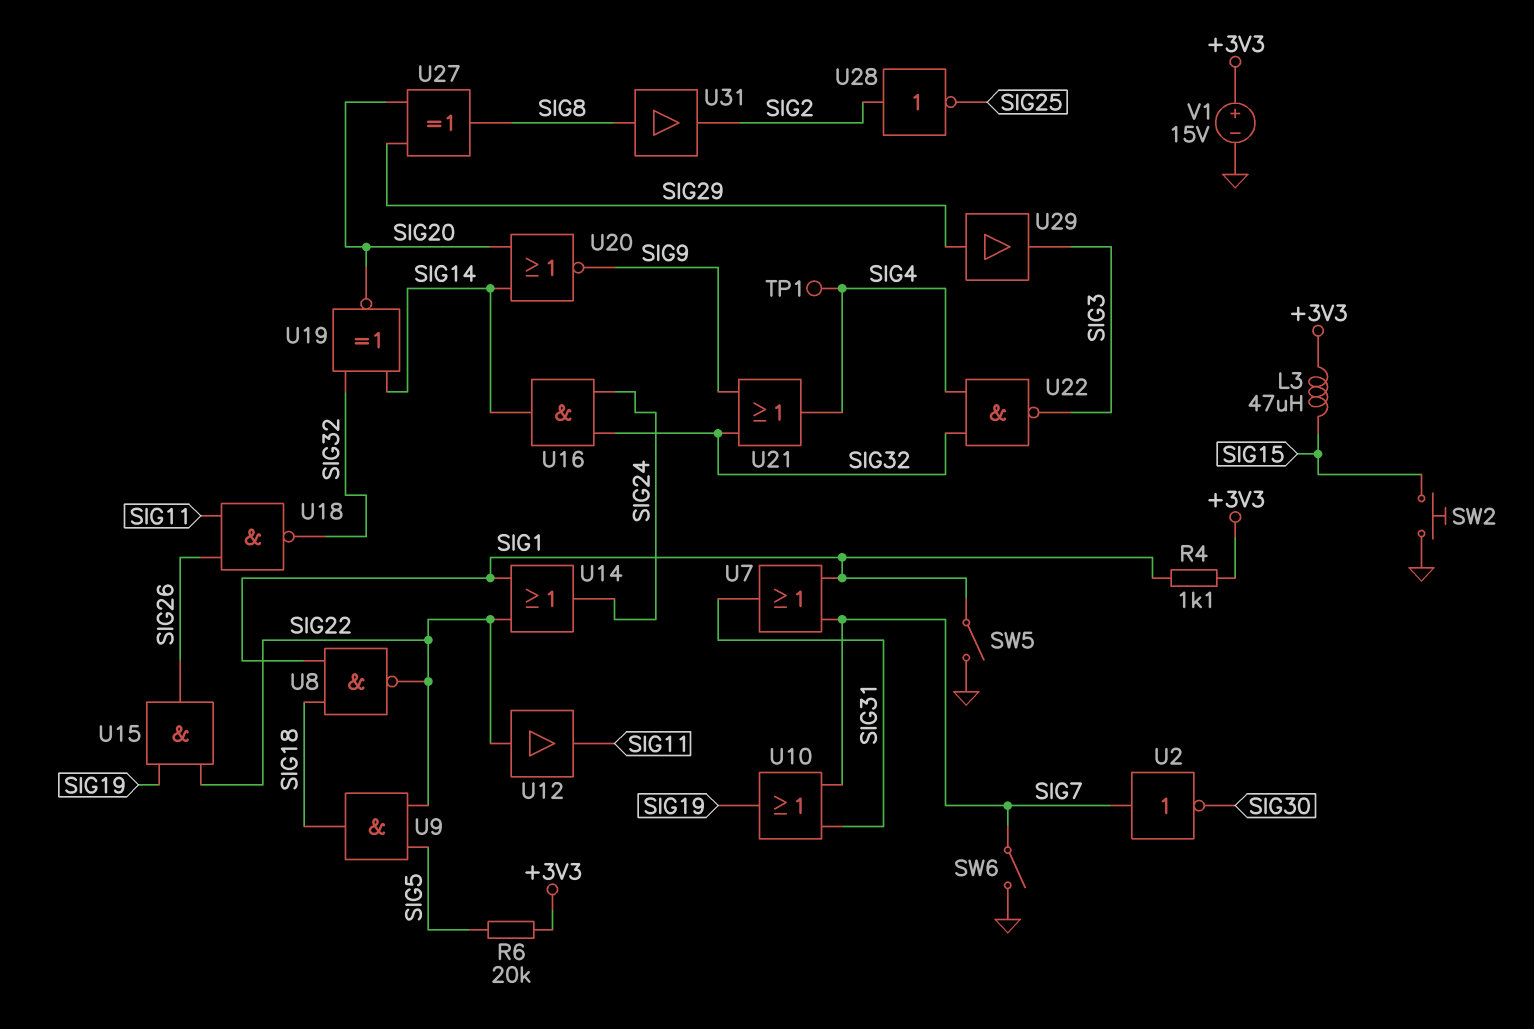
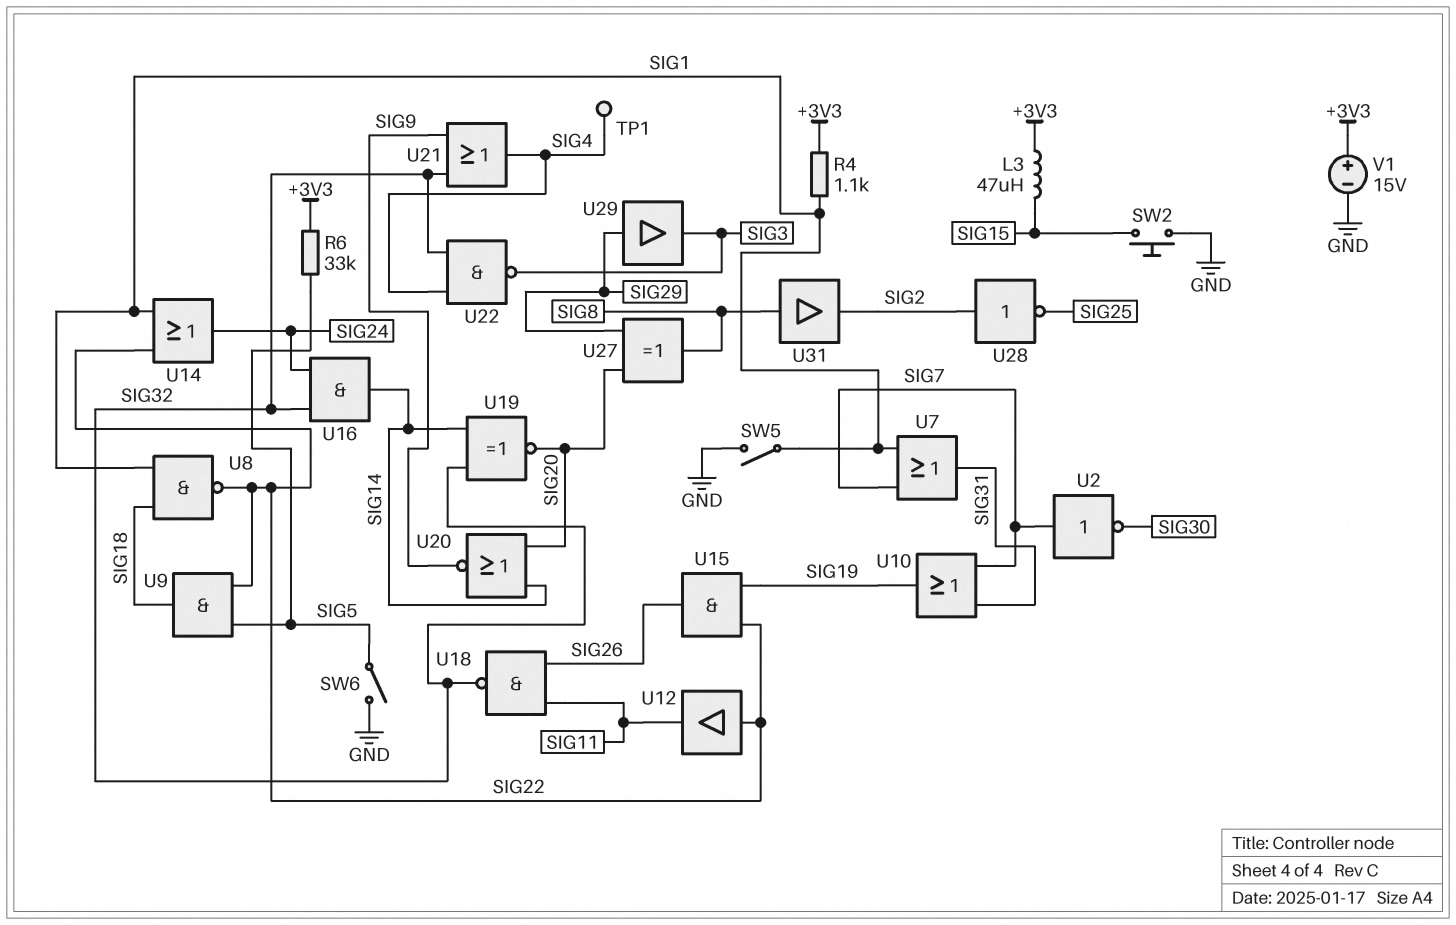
R6: 20k (+3V3, SIG5) -> 33k (+3V3, SIG5)
SW6: switch (GND, SIG7) -> switch (GND, SIG5)

